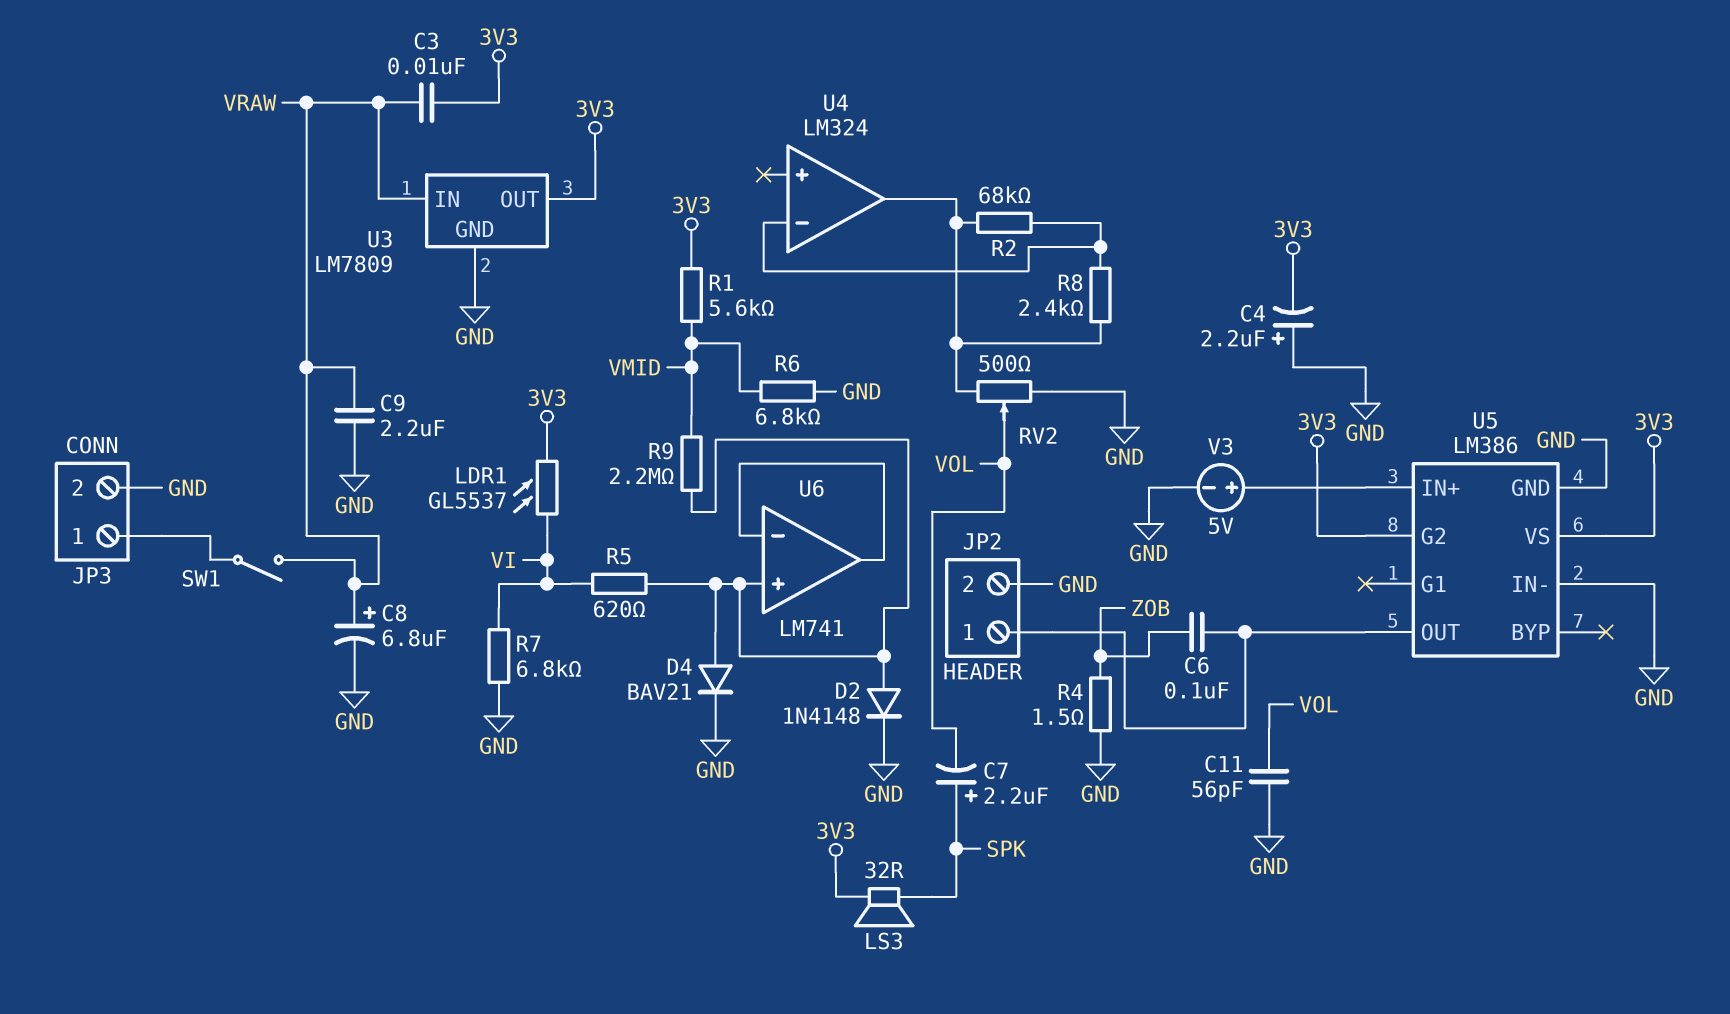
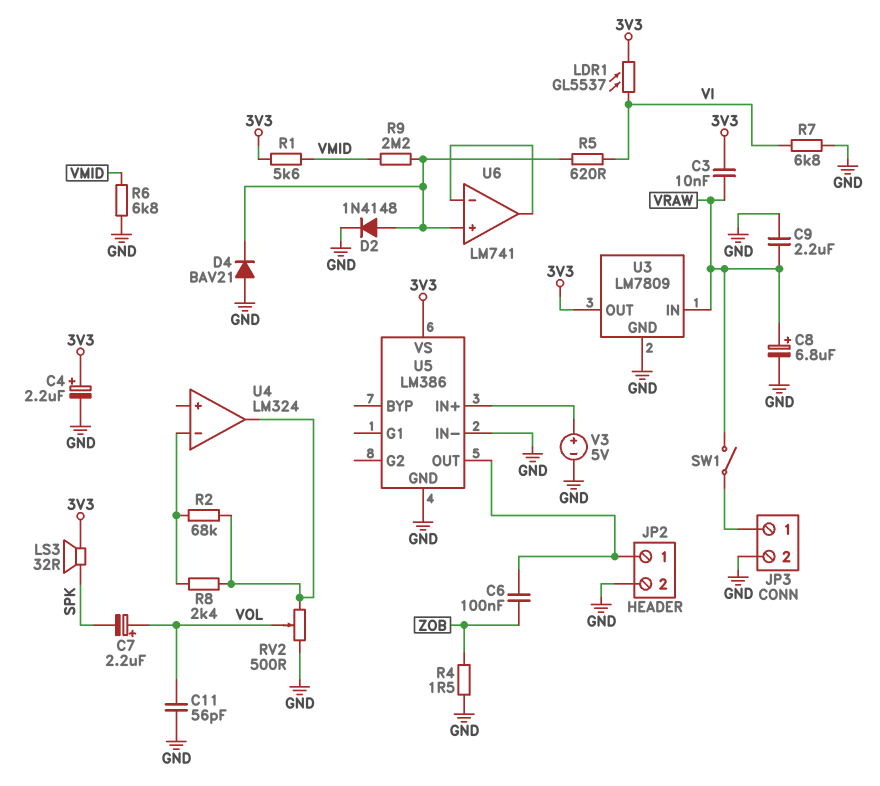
C4: 2.2uF (plus GND, minus 3V3) -> 2.2uF (plus 3V3, minus GND)
C7: 2.2uF (plus SPK, minus VOL) -> 2.2uF (plus VOL, minus SPK)
D4: diode BAV21 (A U6/in+, K GND) -> diode BAV21 (A GND, K U6/in+)
U5 pin G2: 3V3 -> none

